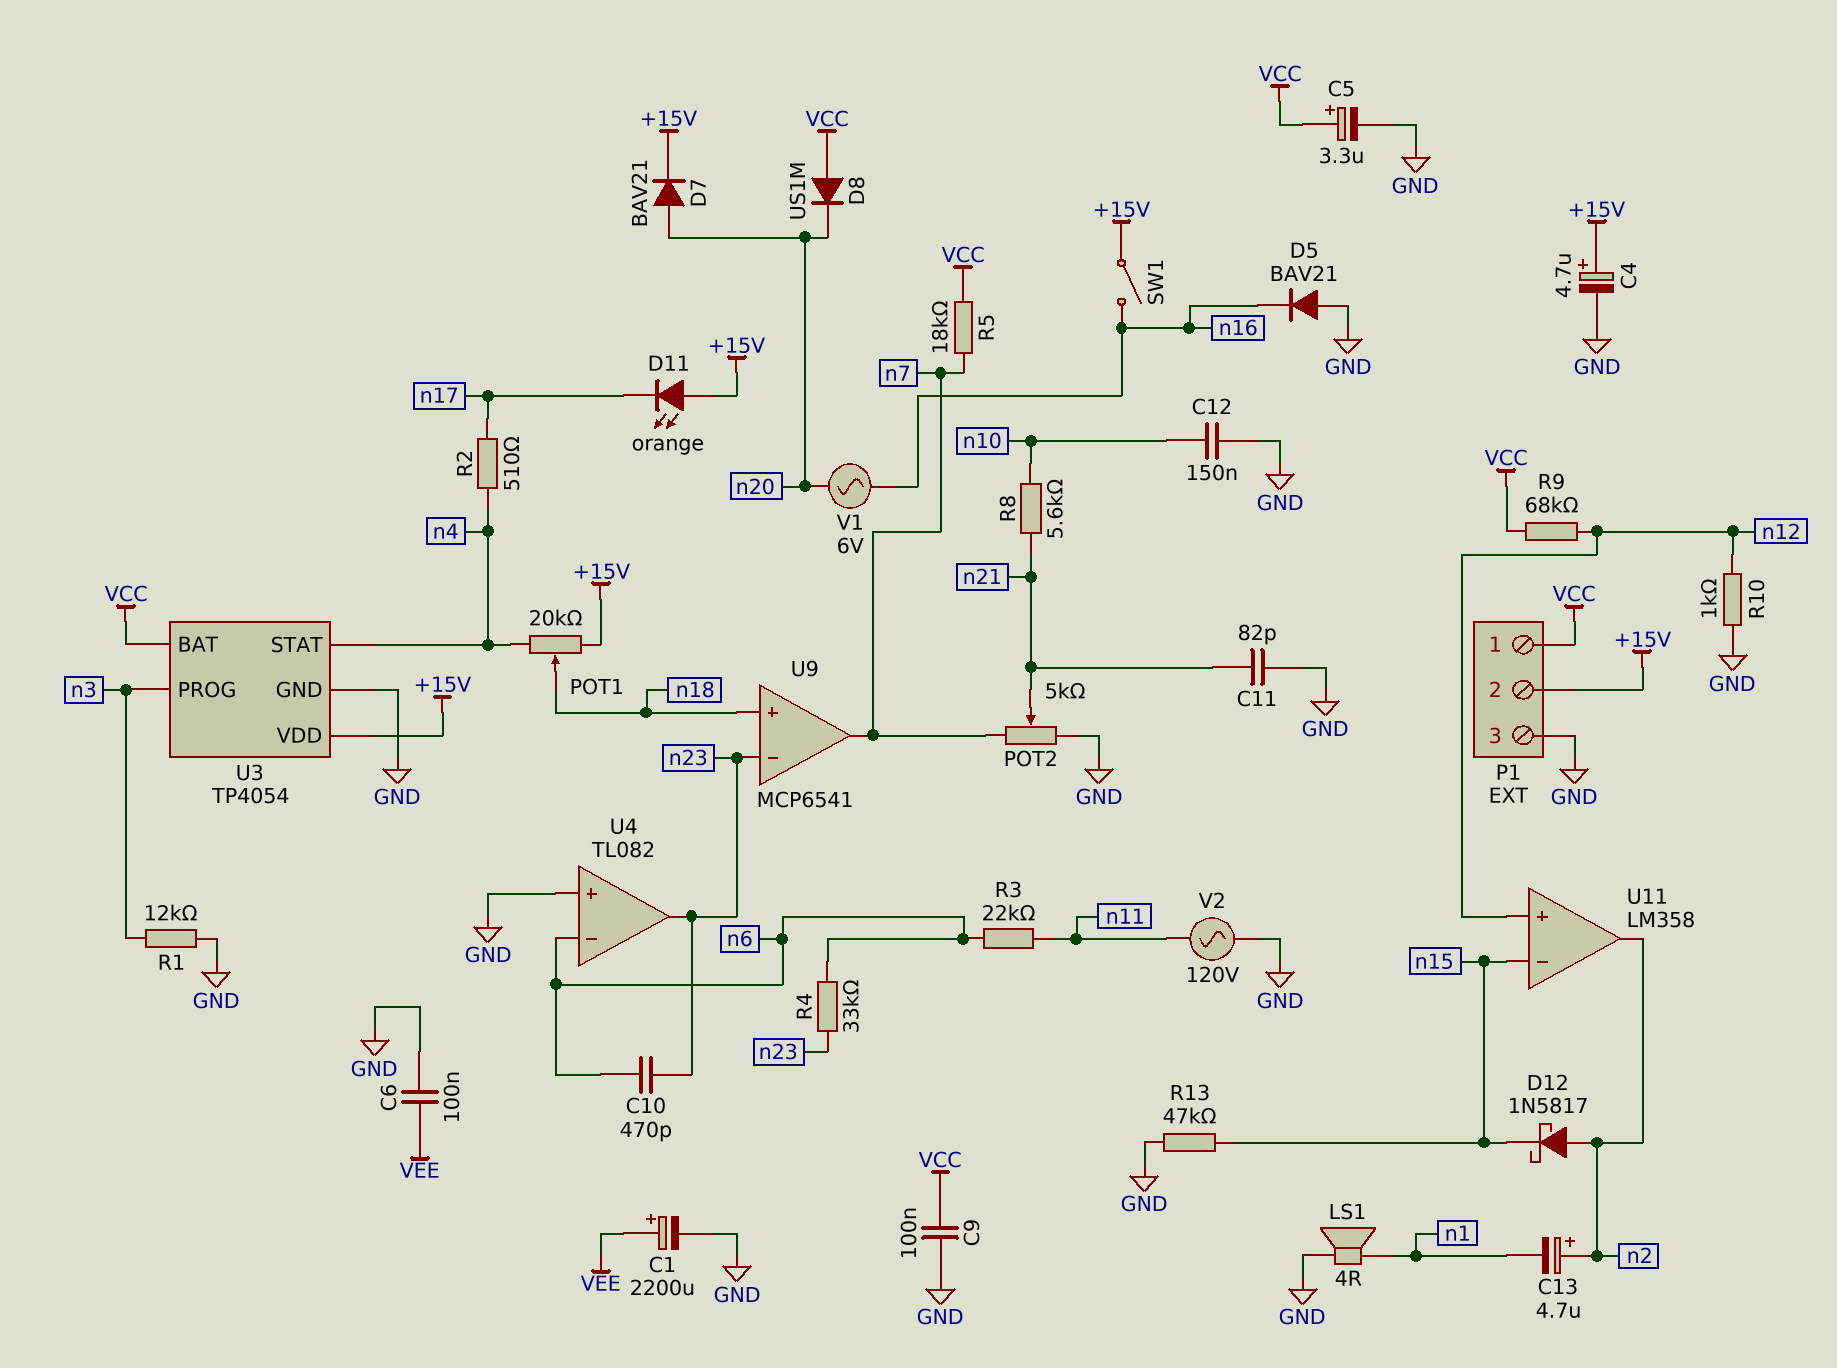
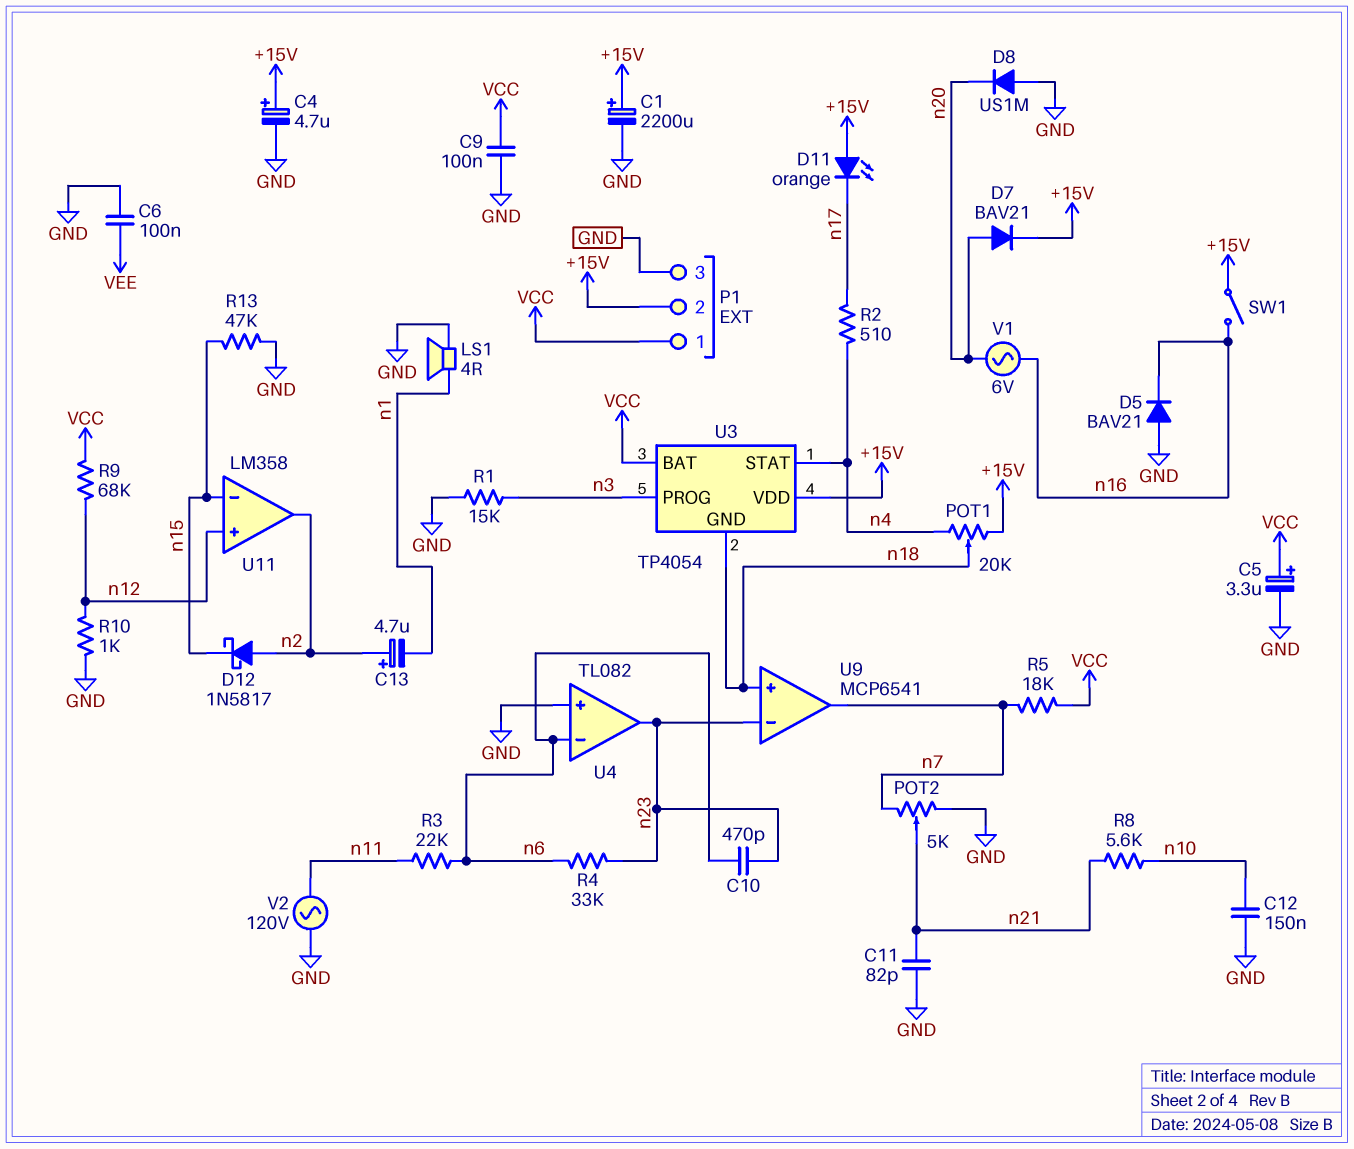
C1: 2200uF (plus VEE, minus GND) -> 2200uF (plus +15V, minus GND)
D8: diode US1M (A VCC, K n20) -> diode US1M (A GND, K n20)
R1: 12k (GND, n3) -> 15k (GND, n3)
U3 pin GND: GND -> n18

